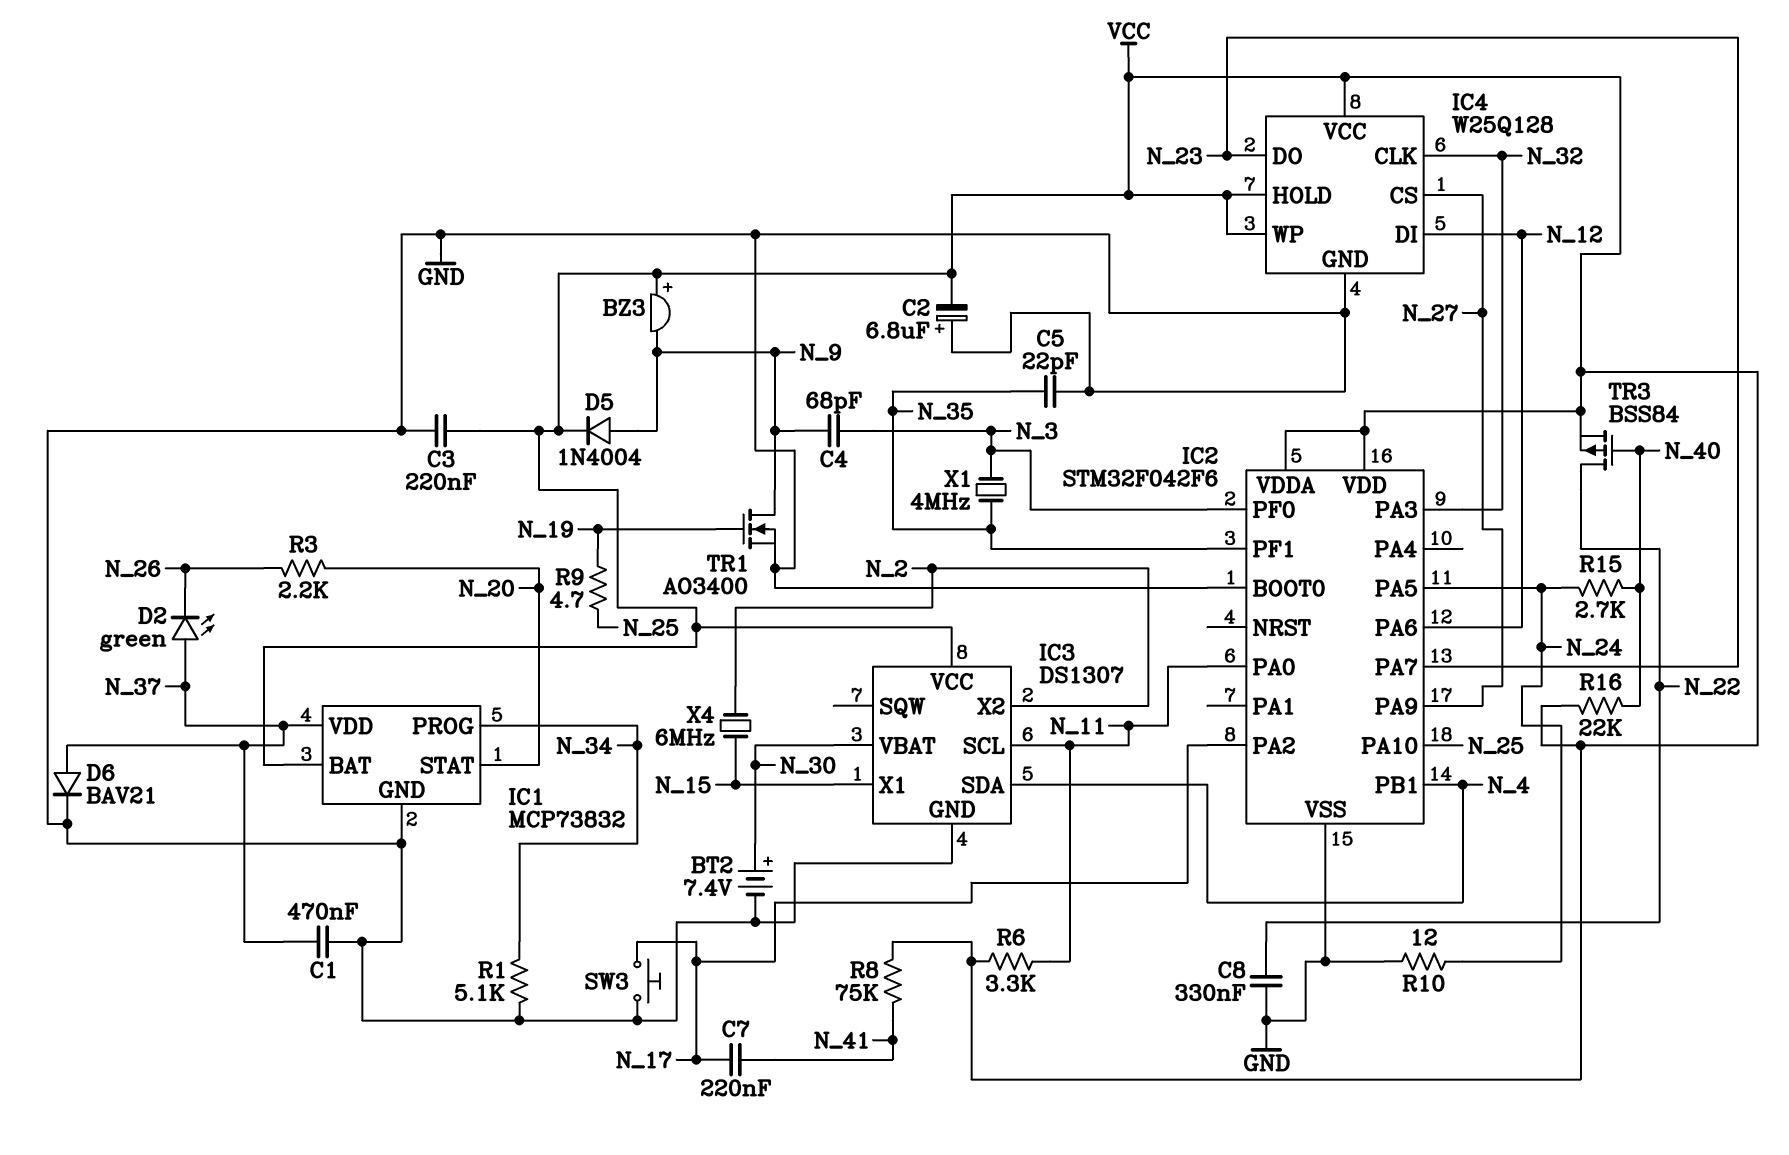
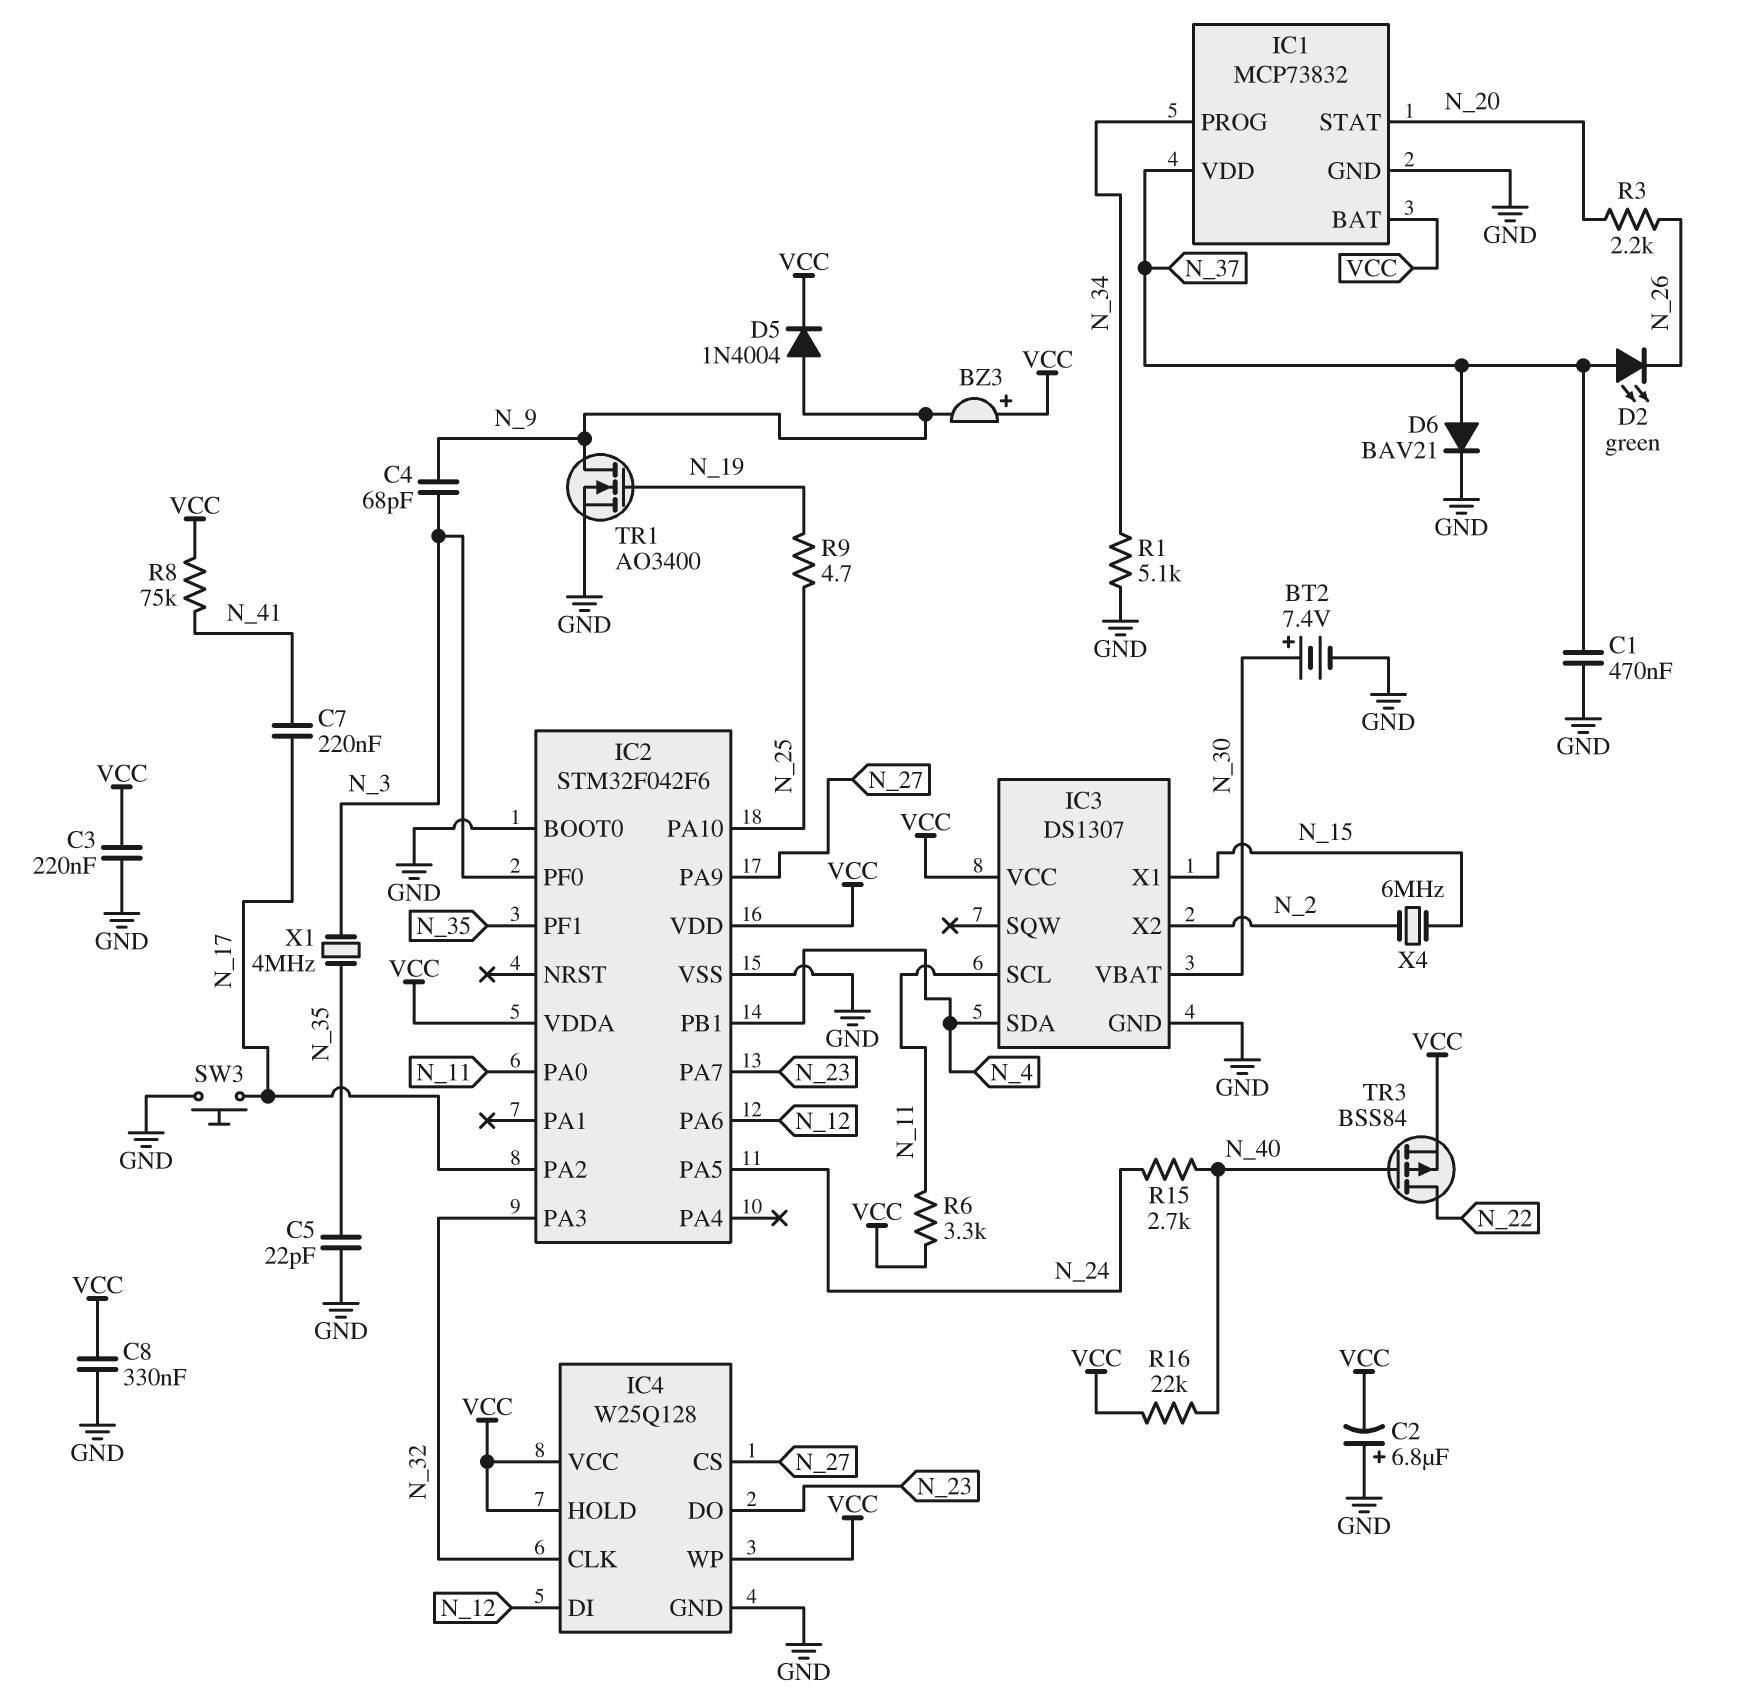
C8: 330nF (GND, N_22) -> 330nF (GND, VCC)
R10: 12 (GND, N_24) -> none

